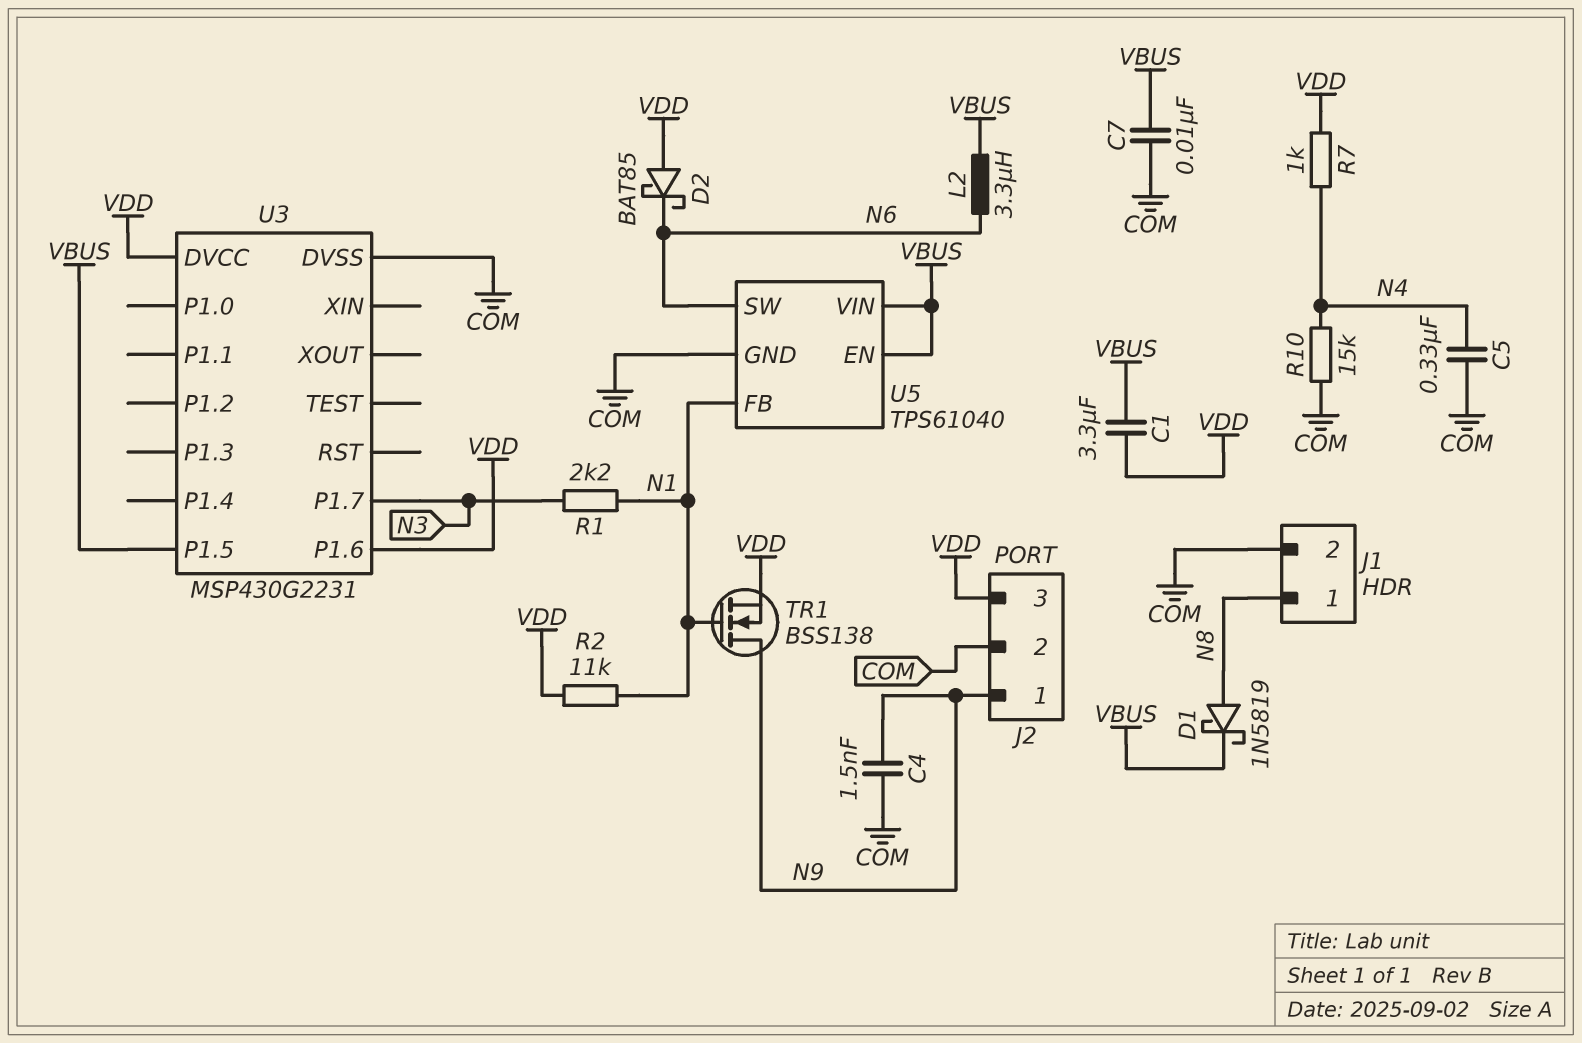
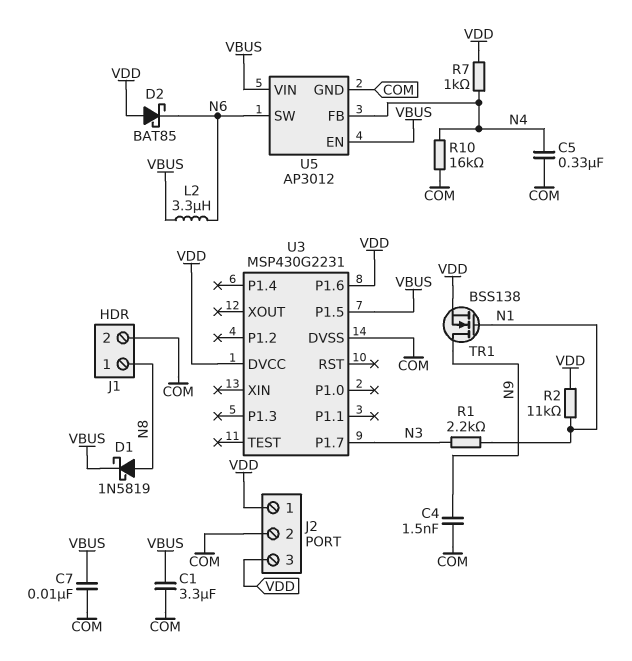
C1: 3.3uF (VBUS, VDD) -> 3.3uF (COM, VBUS)
J2 pin 1: N9 -> VDD
R10: 15k (COM, N4) -> 16k (COM, N4)
U5: TPS61040 -> AP3012
U5 pin FB: N1 -> N4

